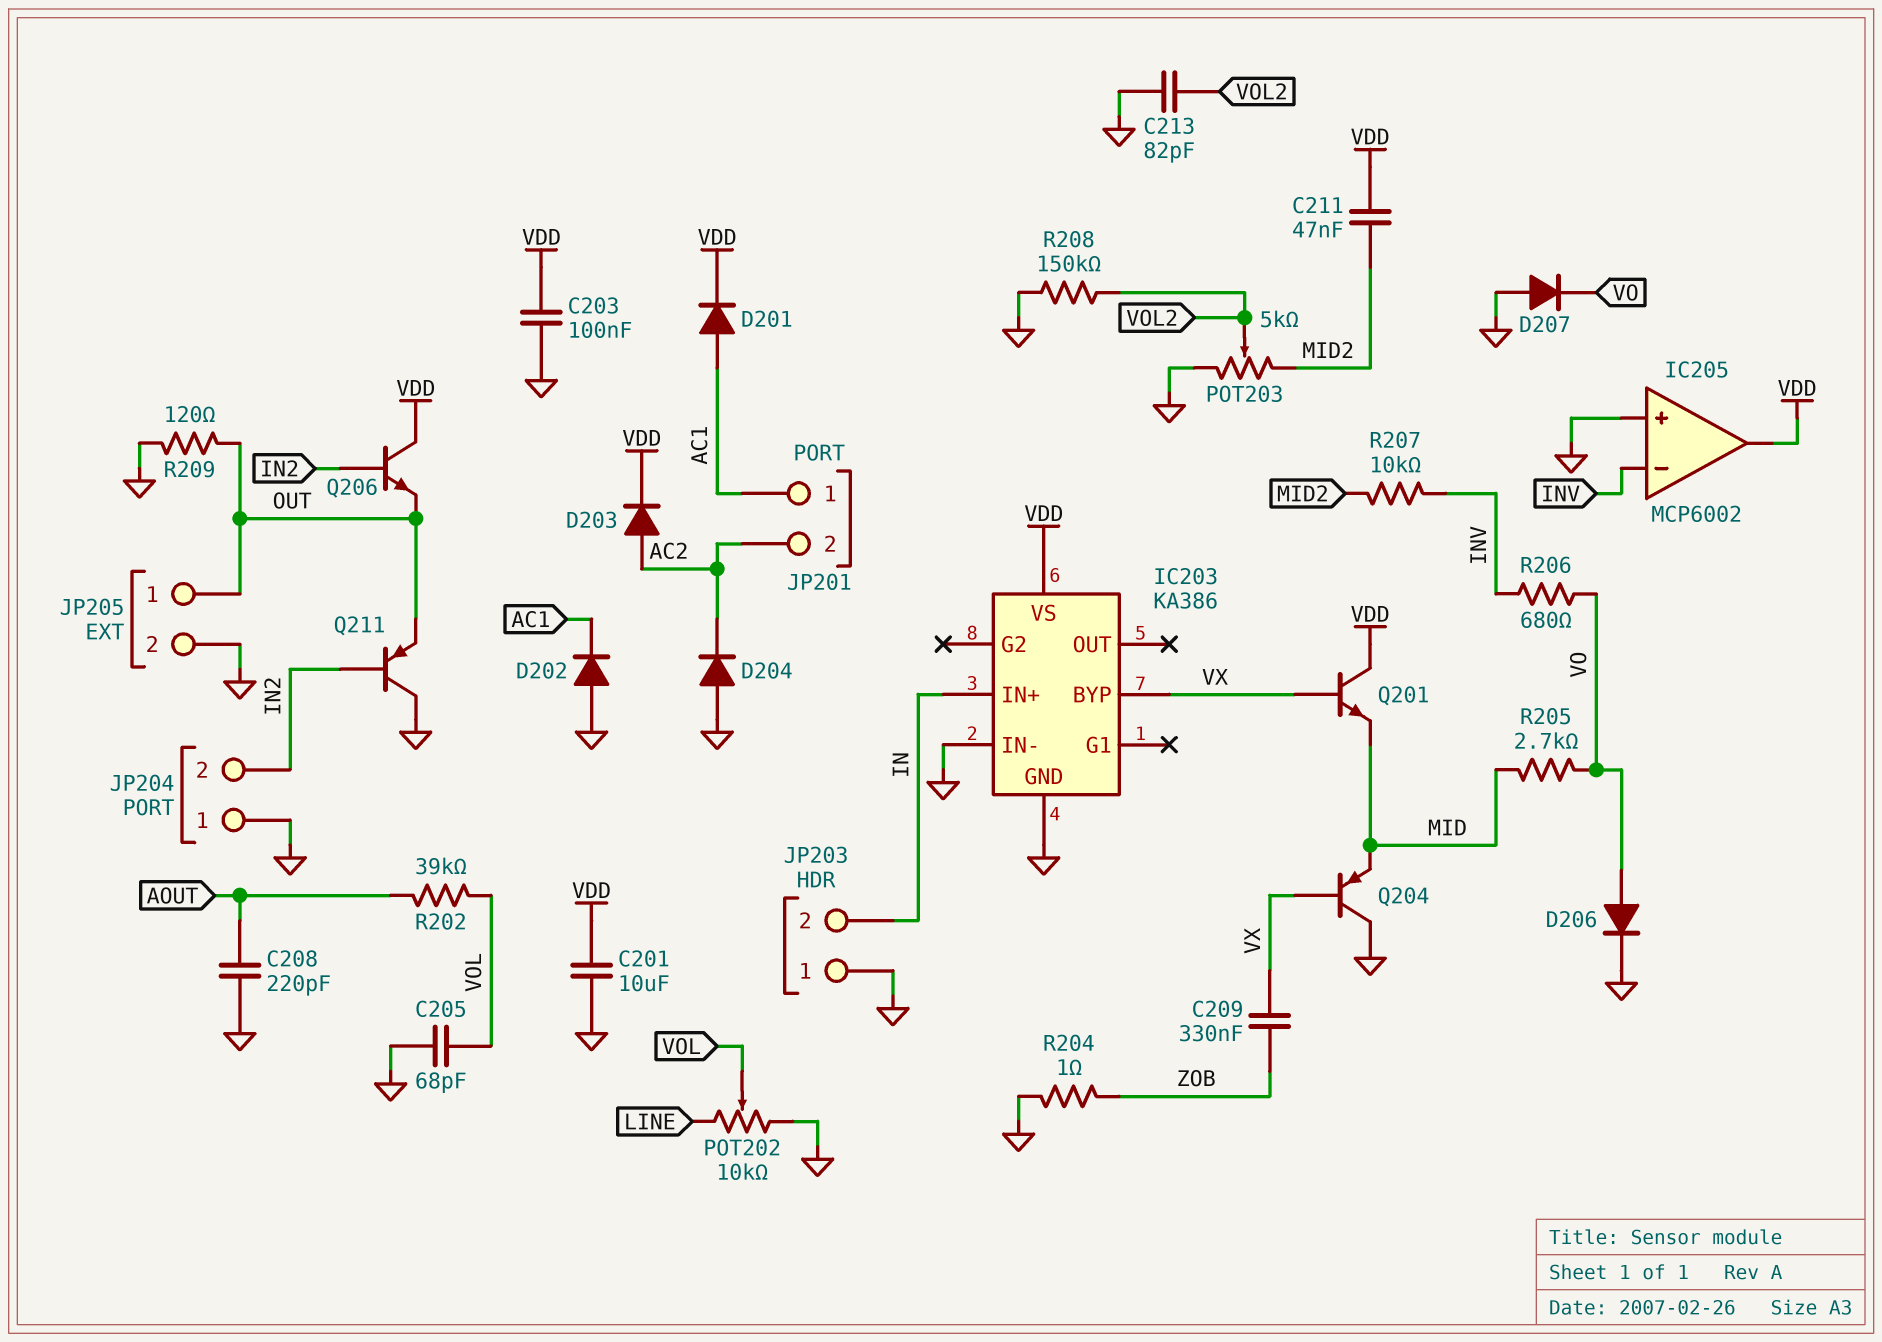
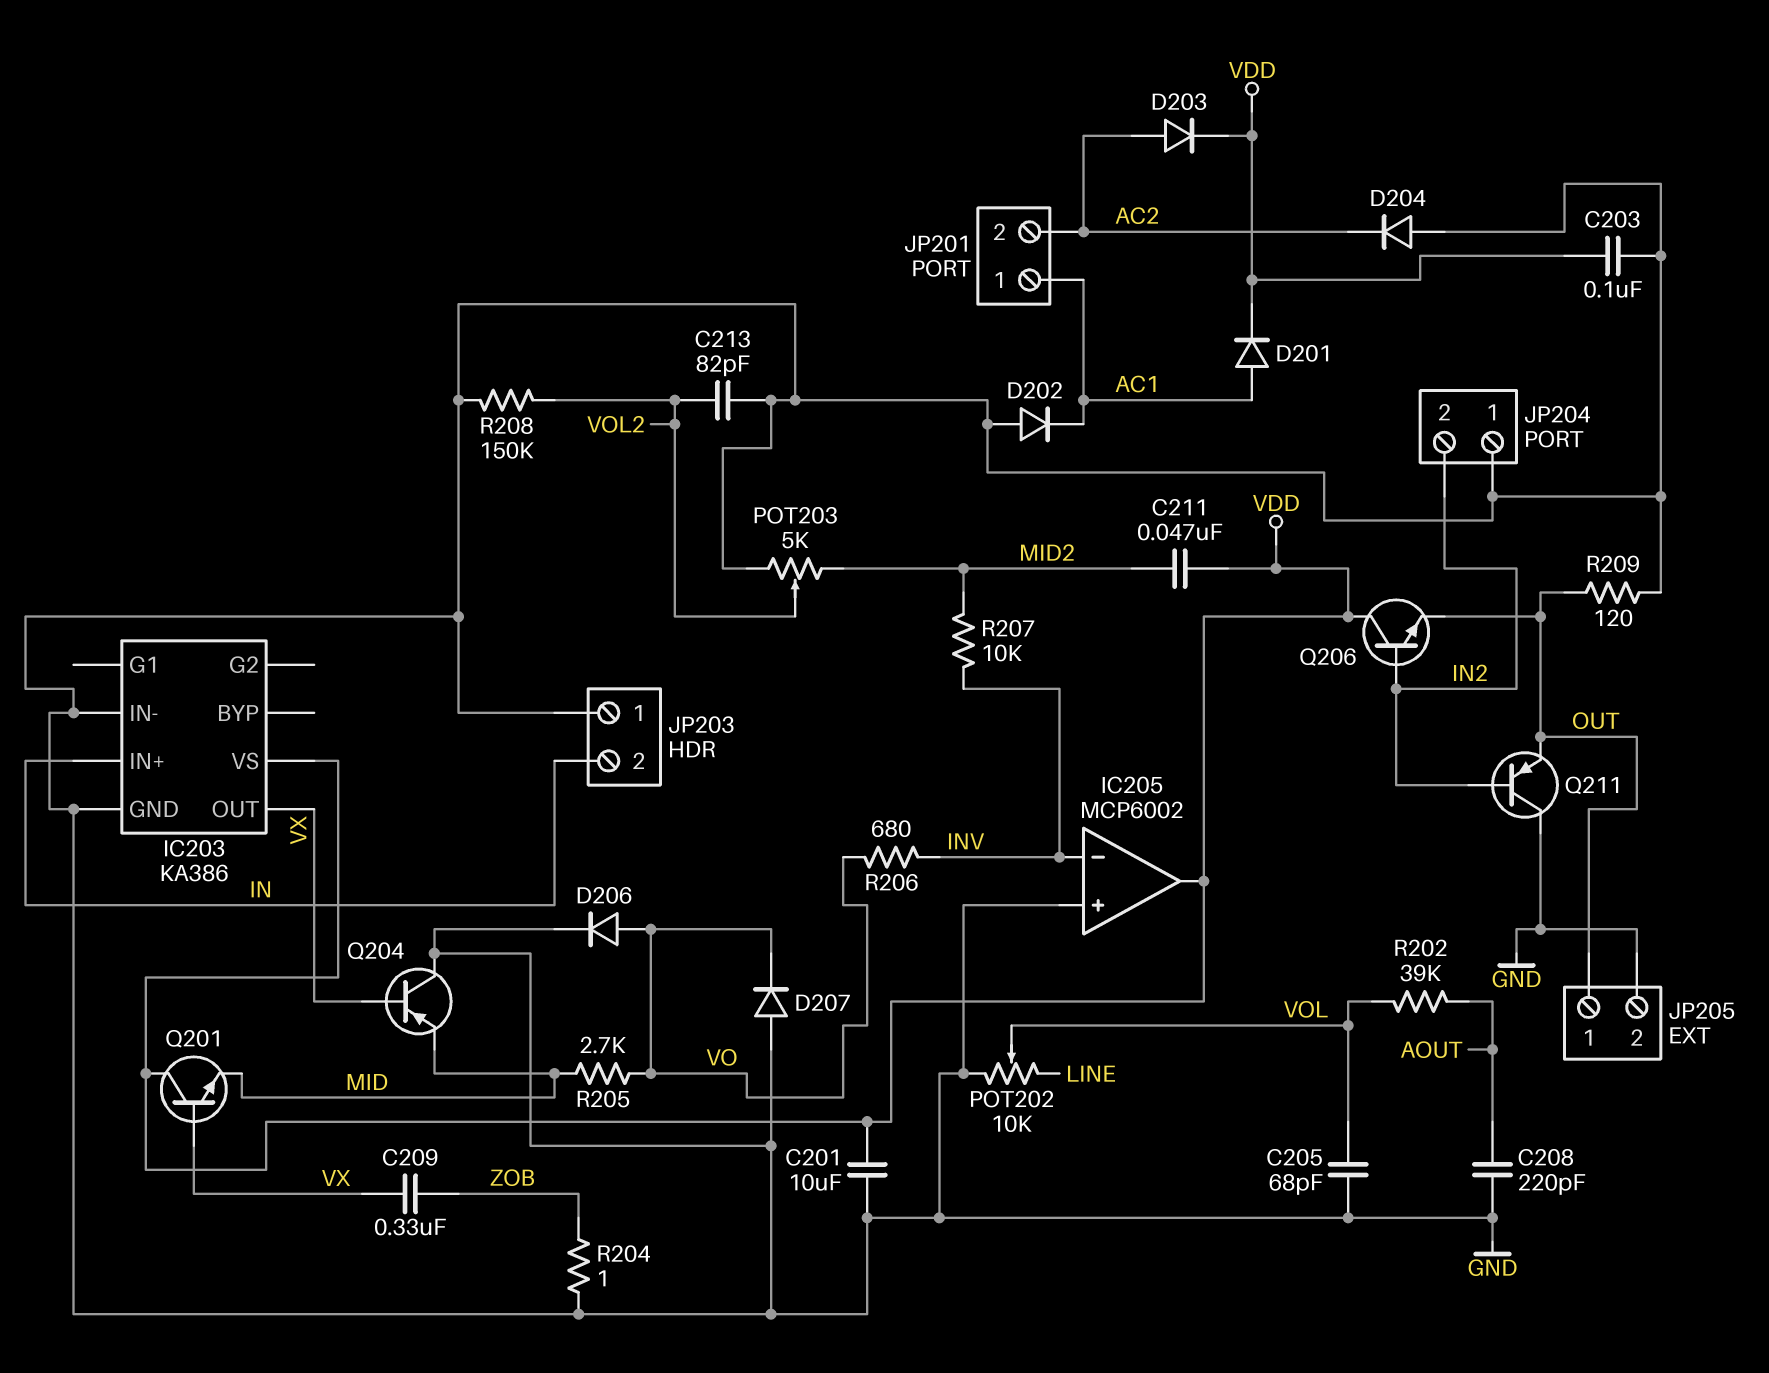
IC203 pin BYP: VX -> none
IC203 pin OUT: none -> VX

